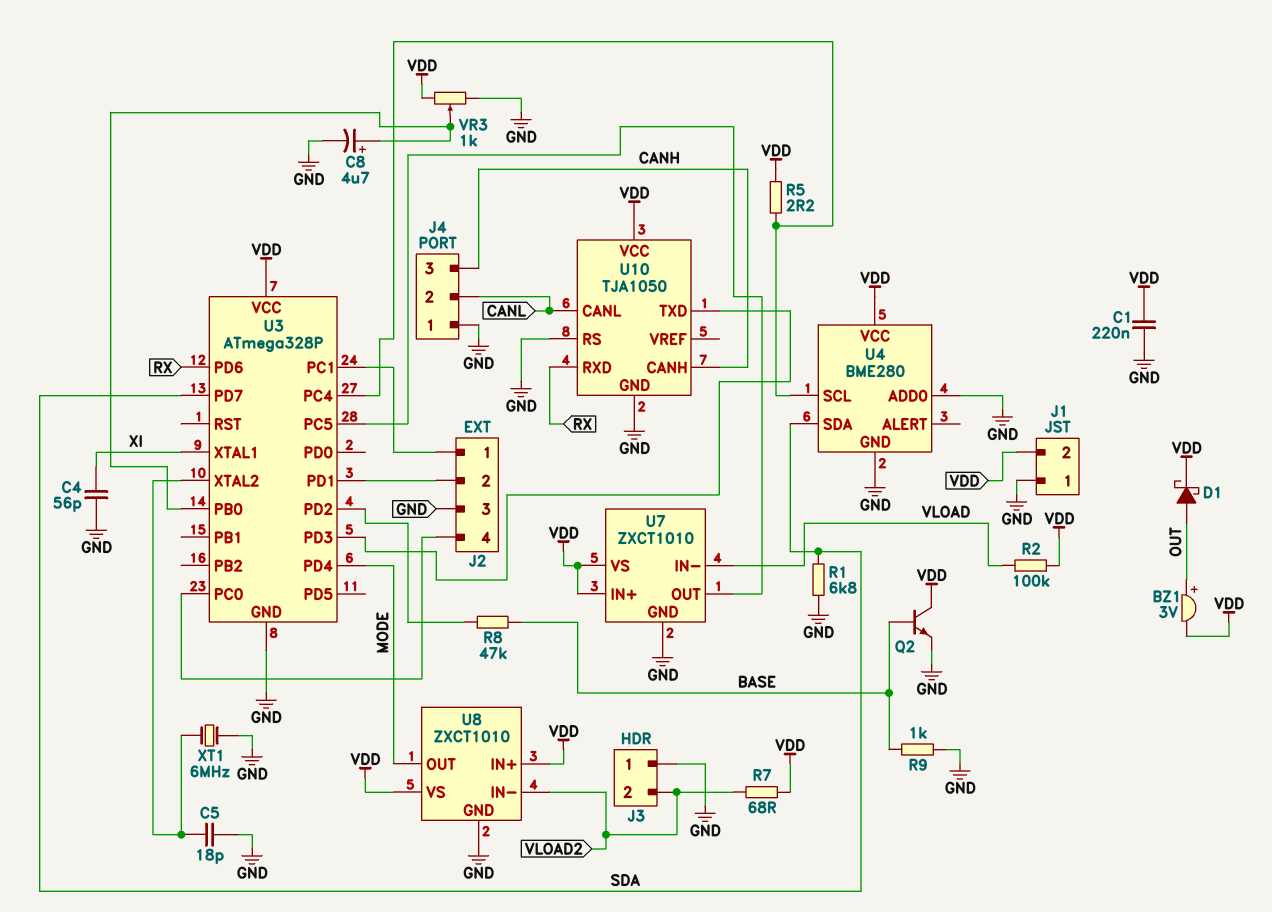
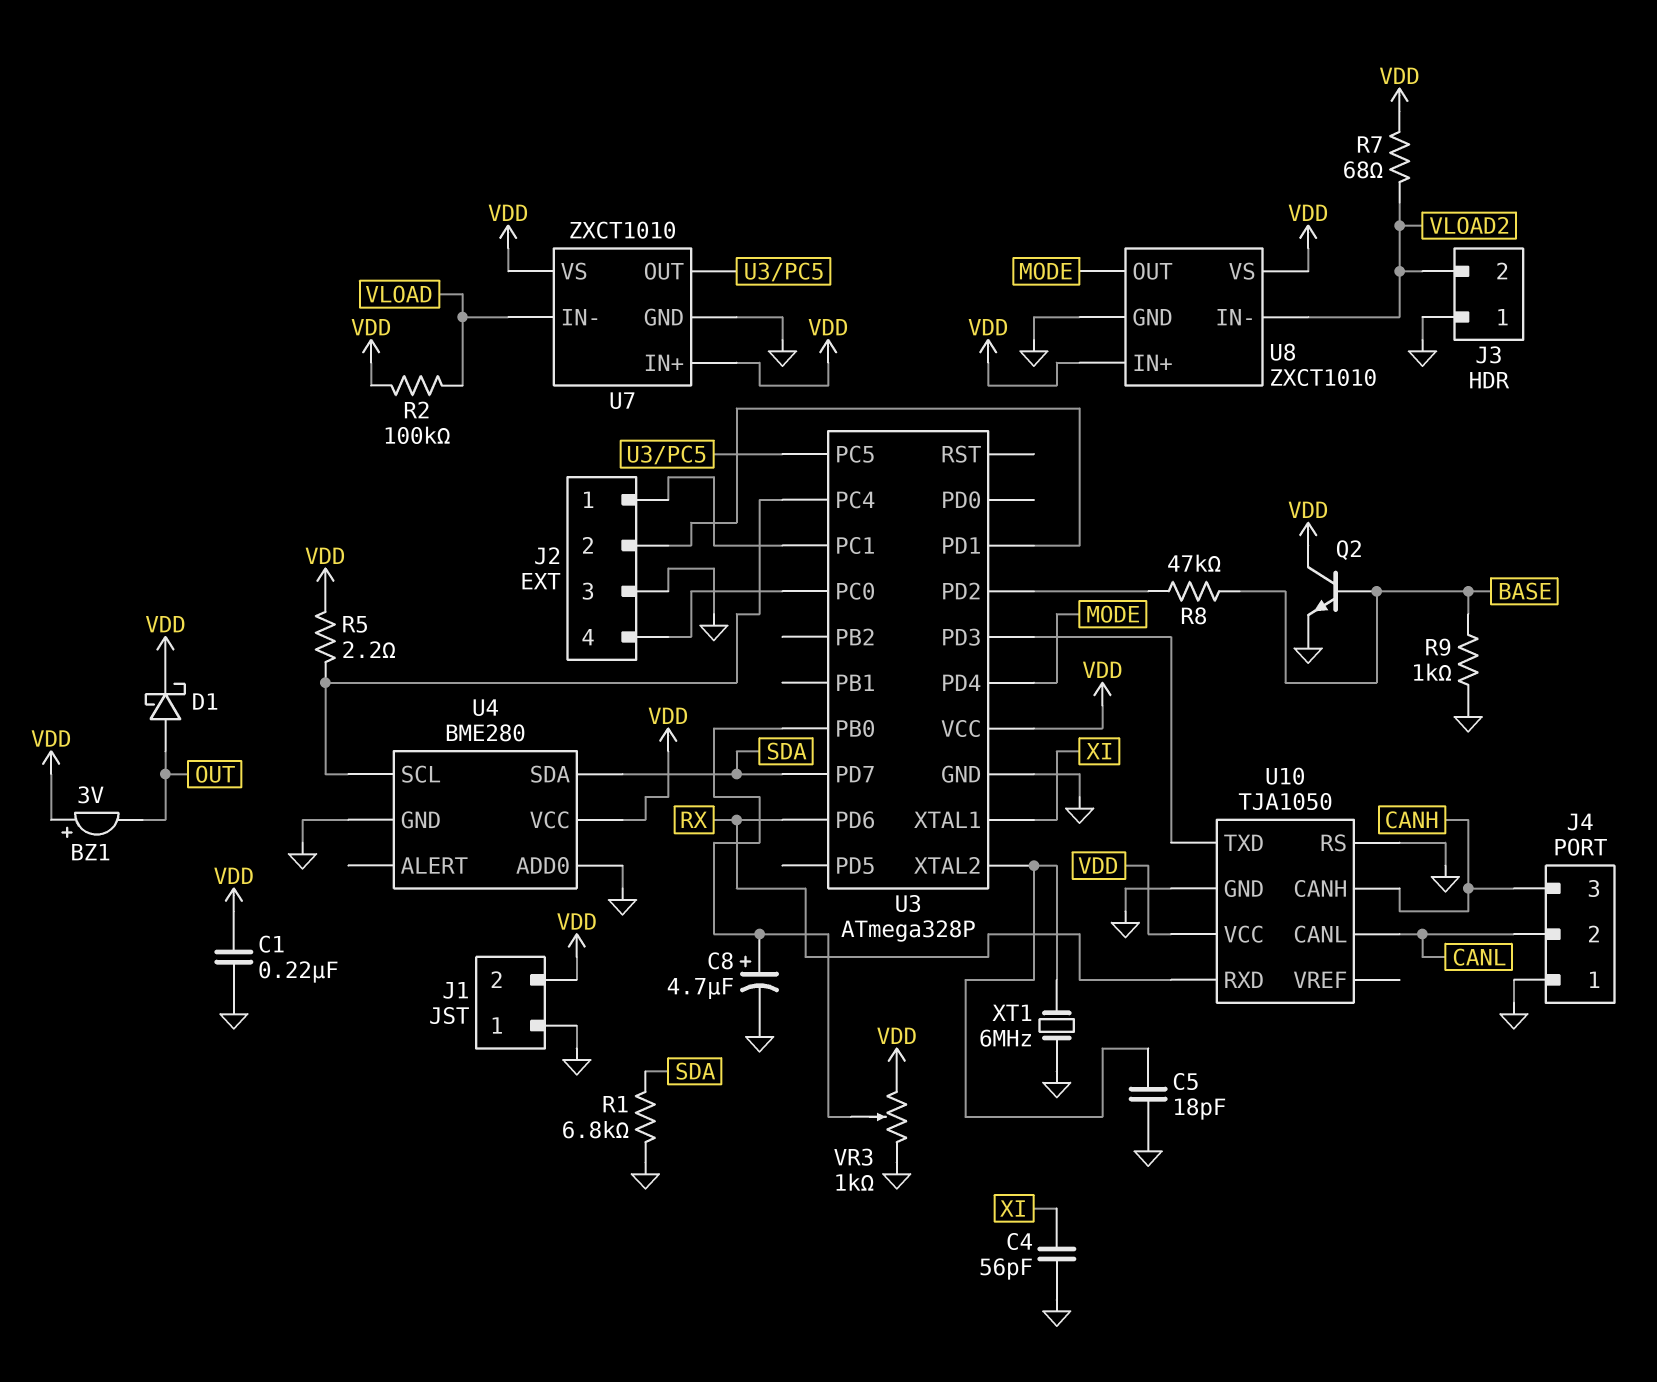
BZ1: buzzer 3V (plus OUT, minus VDD) -> buzzer 3V (plus VDD, minus OUT)

